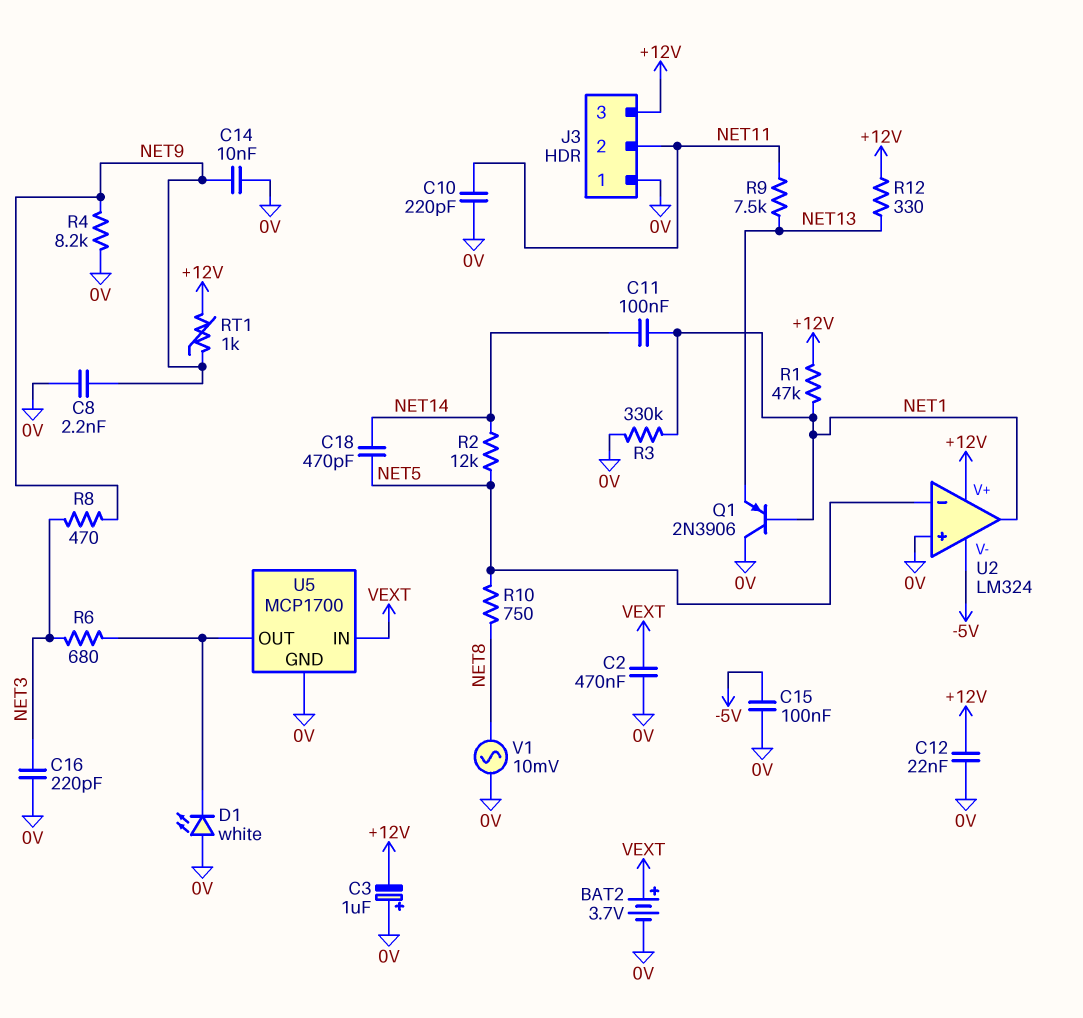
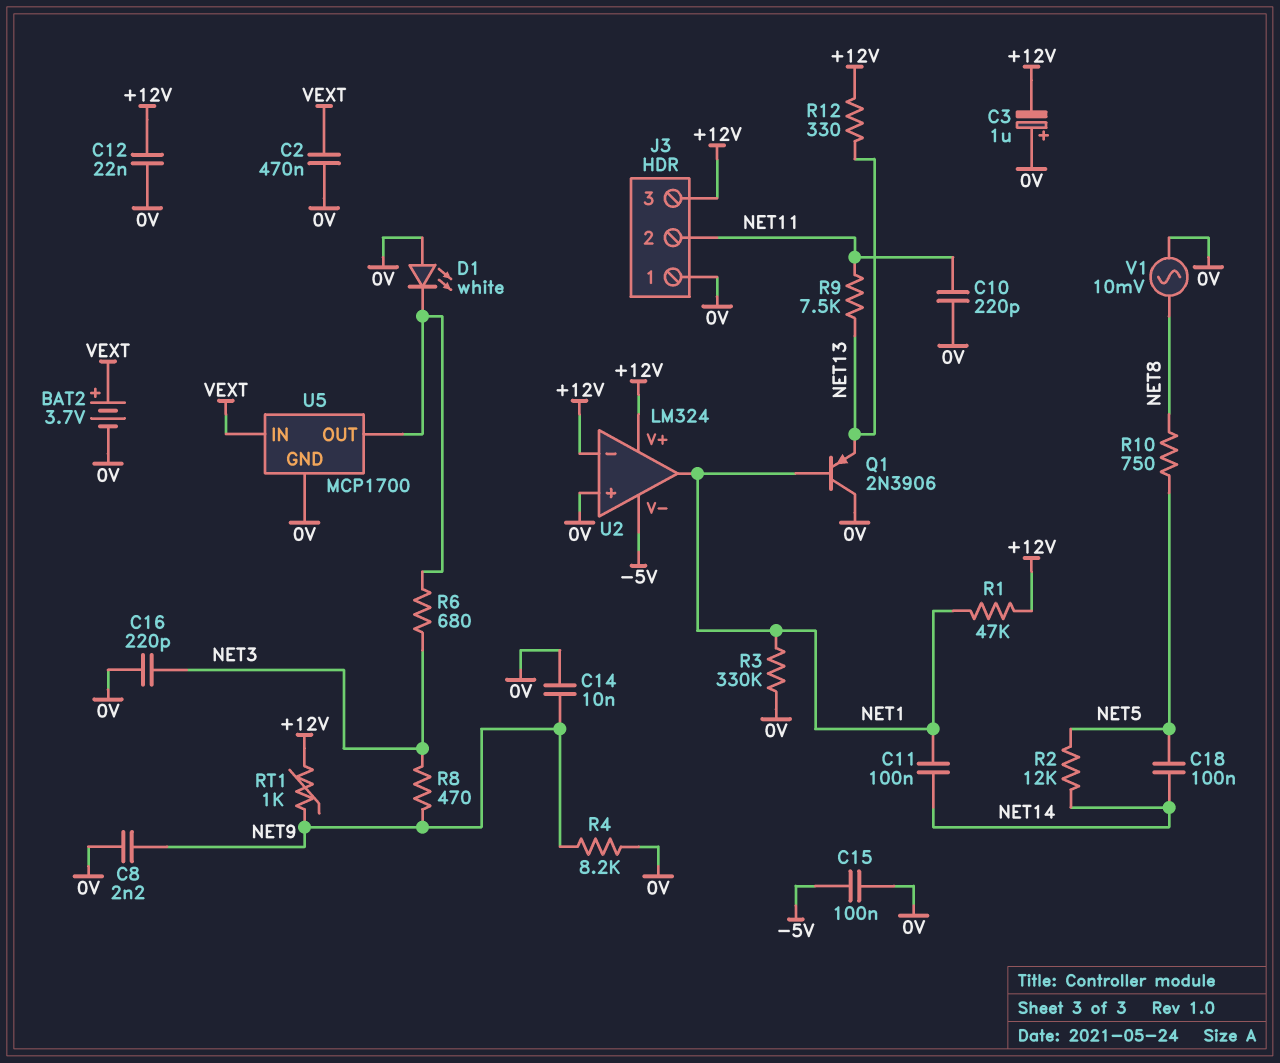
C18: 470pF (NET5, NET14) -> 100nF (NET5, NET14)
U2 pin in-: NET5 -> +12V

